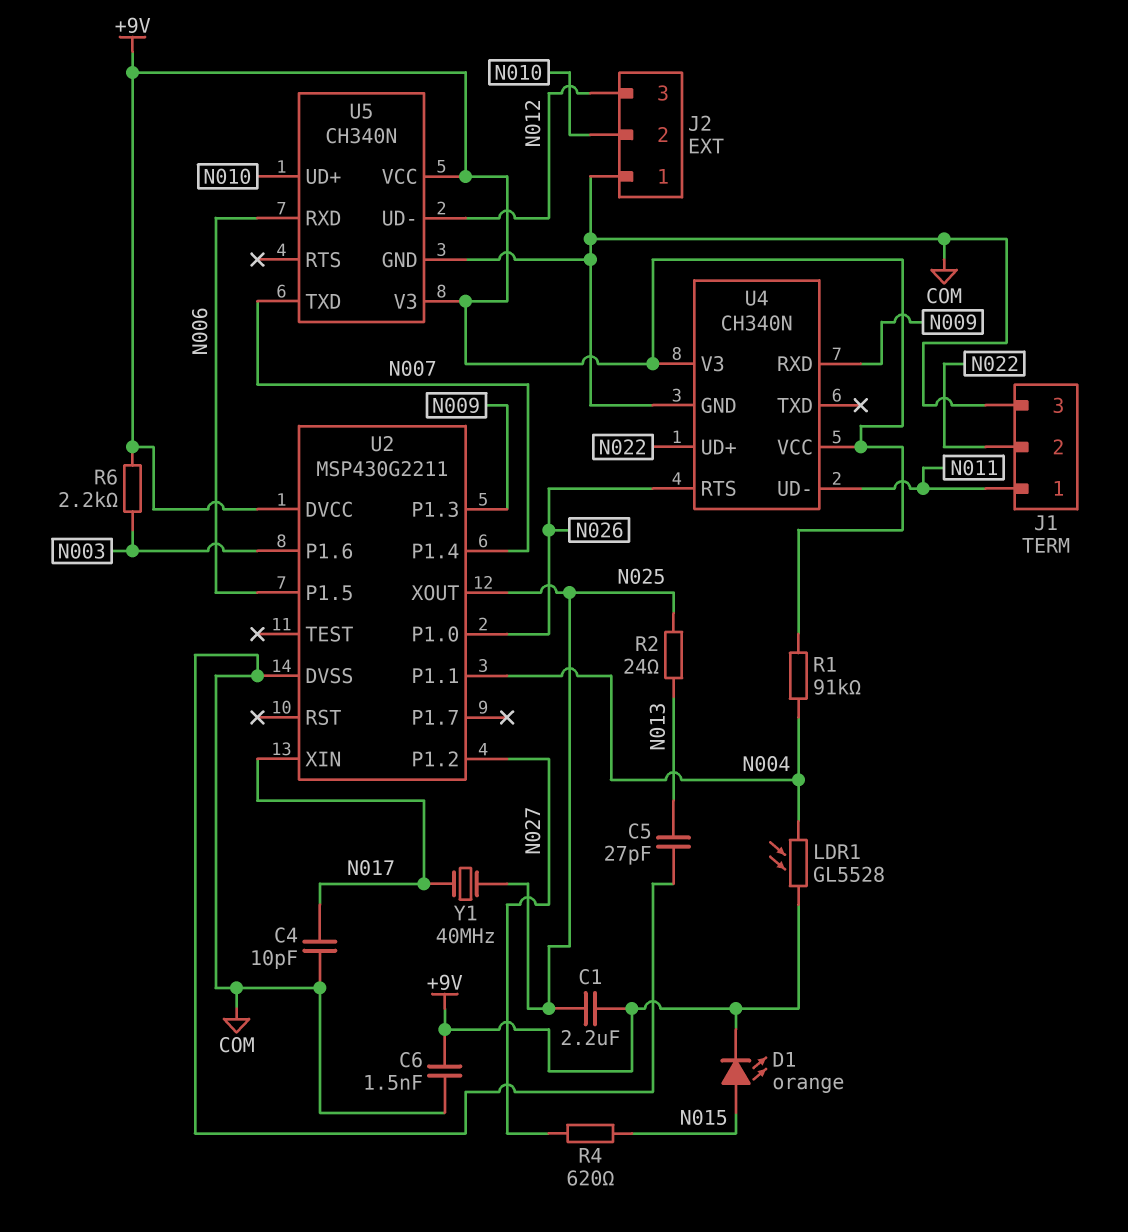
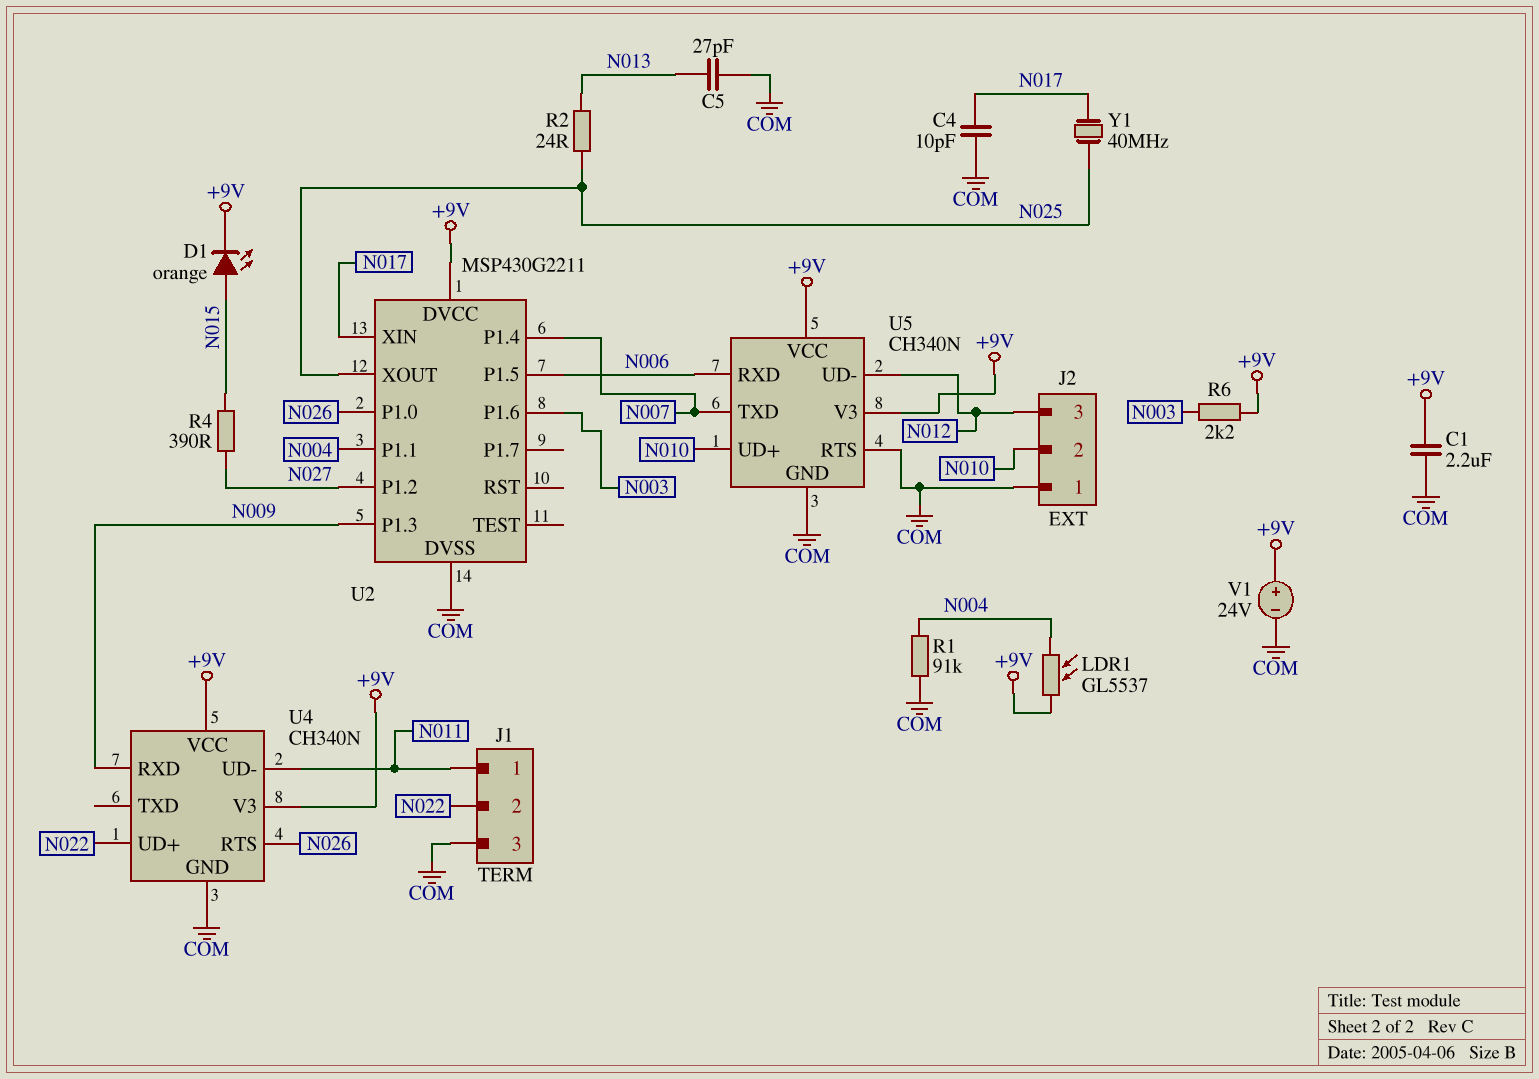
C1: 2.2uF (+9V, N025) -> 2.2uF (+9V, COM)
C6: 1.5nF (+9V, COM) -> none
LDR1: GL5528 (+9V, N004) -> GL5537 (+9V, N004)
R1: 91k (+9V, N004) -> 91k (COM, N004)
R4: 620 (N015, N027) -> 390 (N015, N027)
U5 pin RTS: none -> COM
V1: none -> 24V (plus +9V, minus COM)

